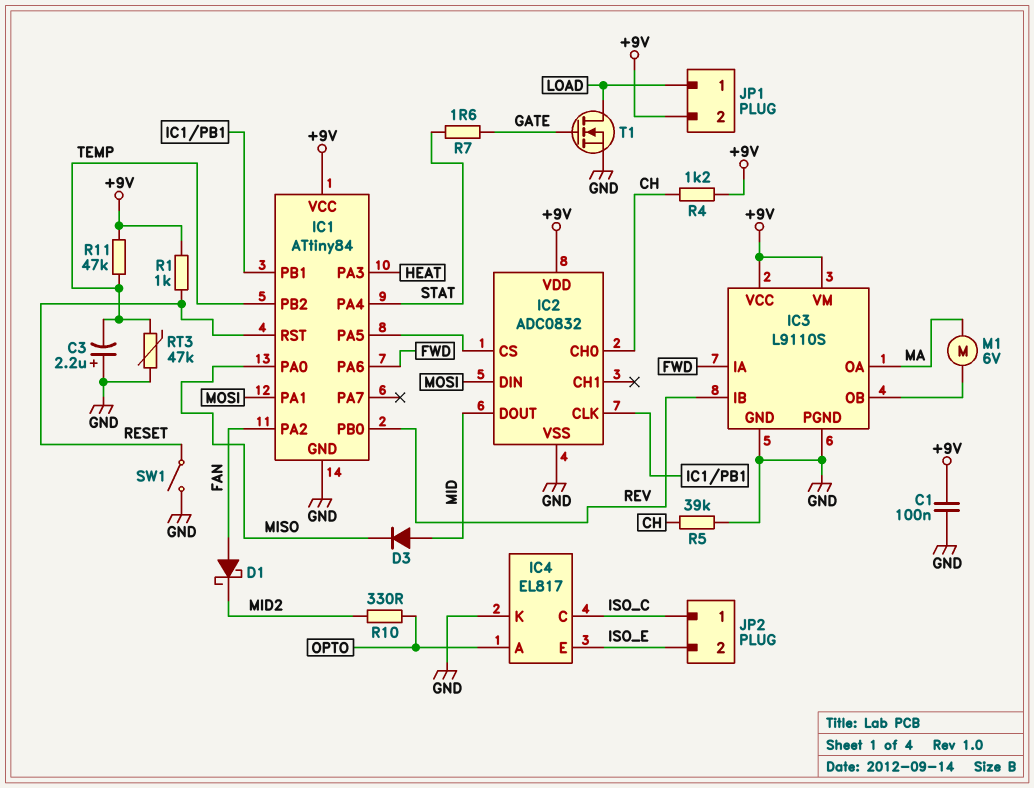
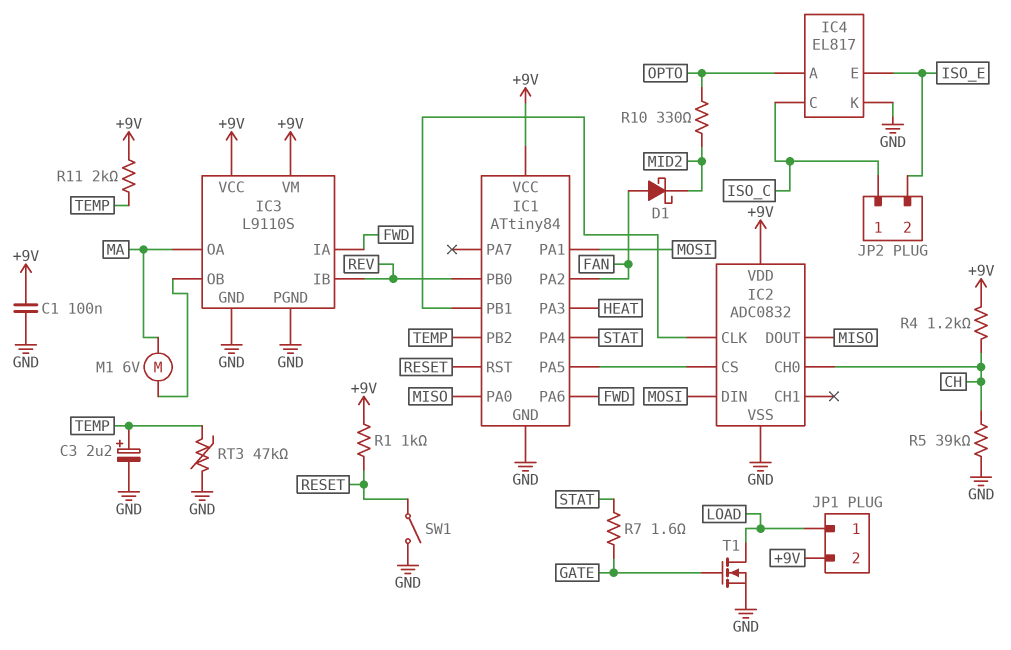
C3: 2.2uF (plus GND, minus TEMP) -> 2.2uF (plus TEMP, minus GND)
D3: diode (A MID, K MISO) -> none
IC2 pin DOUT: MID -> MISO
R11: 47k (+9V, TEMP) -> 2k (+9V, TEMP)

